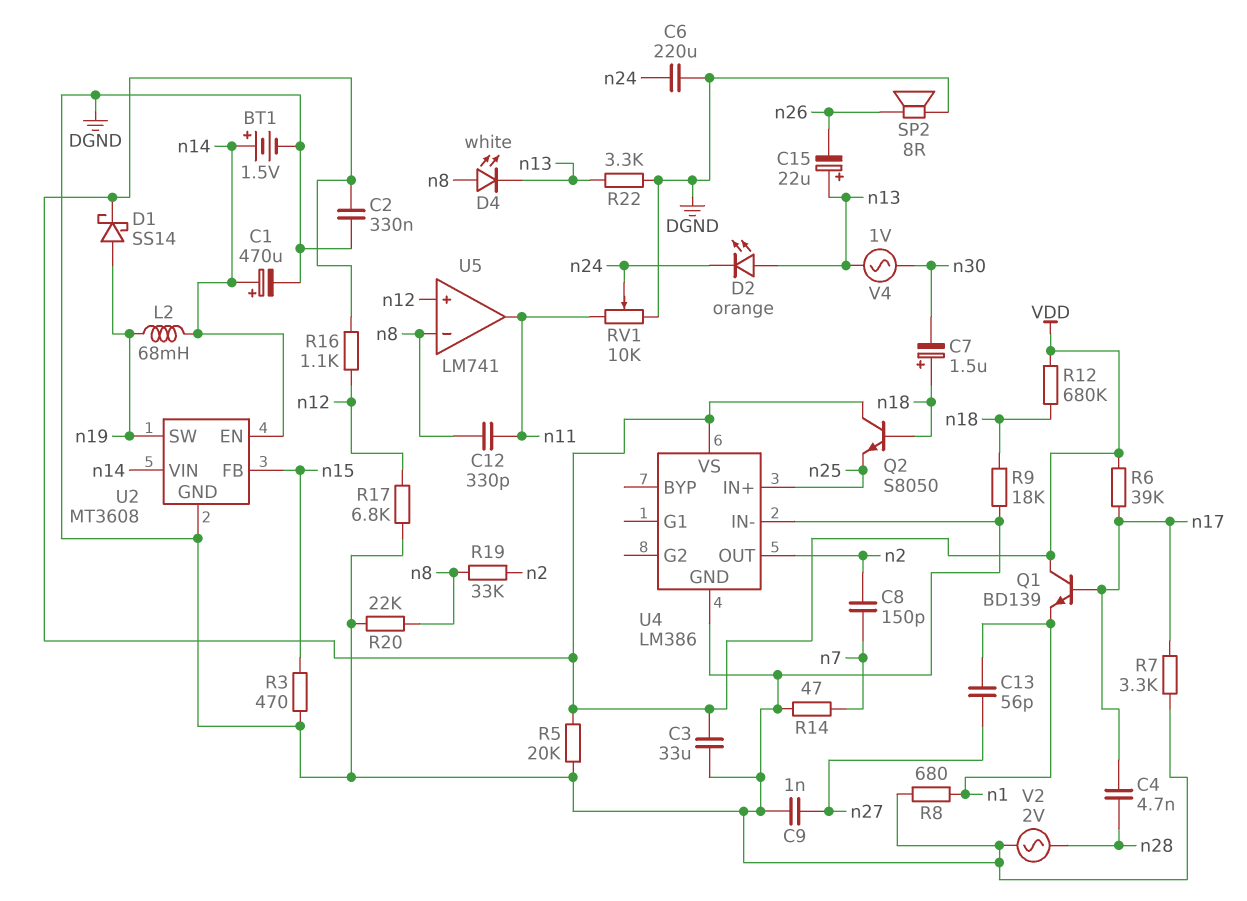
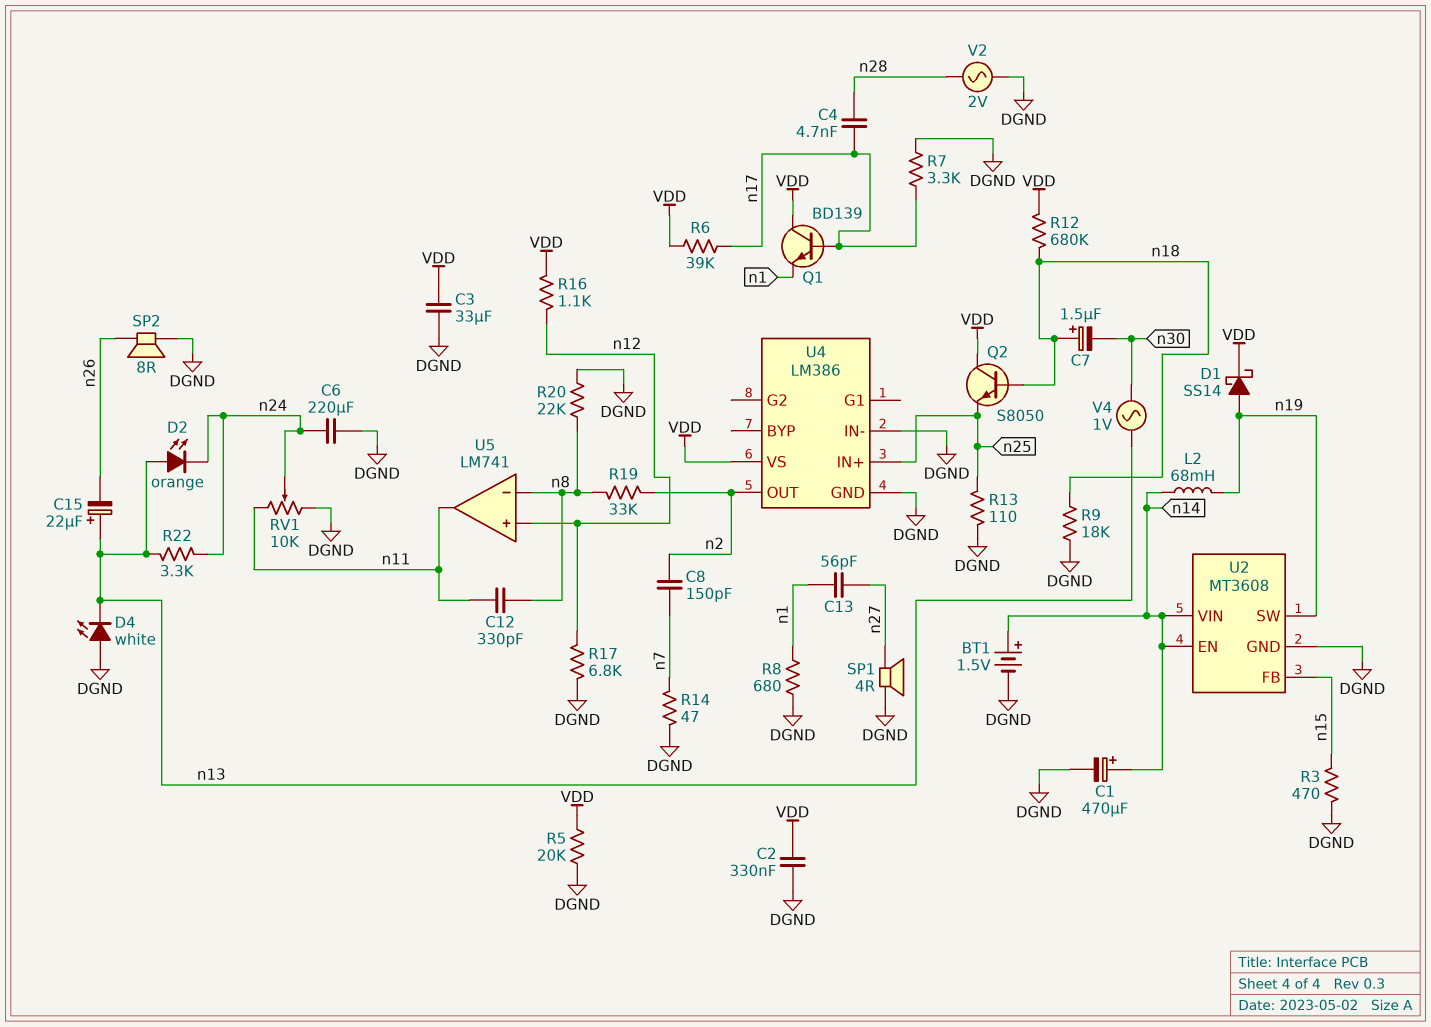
C9: 1nF (DGND, n27) -> none
D4: LED white (A n8, K n13) -> LED white (A DGND, K n13)
R13: none -> 110 (DGND, n25)
R22: 3.3k (DGND, n13) -> 3.3k (n13, n24)
SP1: none -> speaker 4R (DGND, n27)

